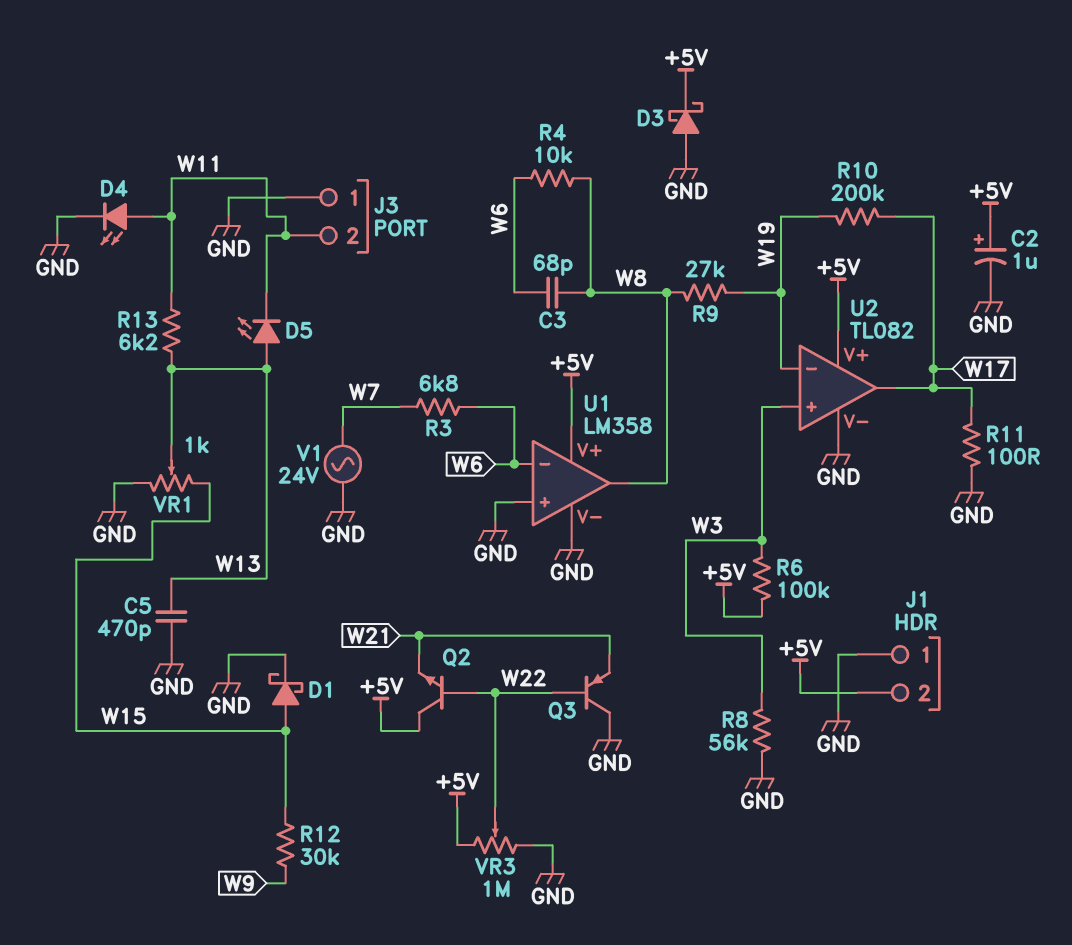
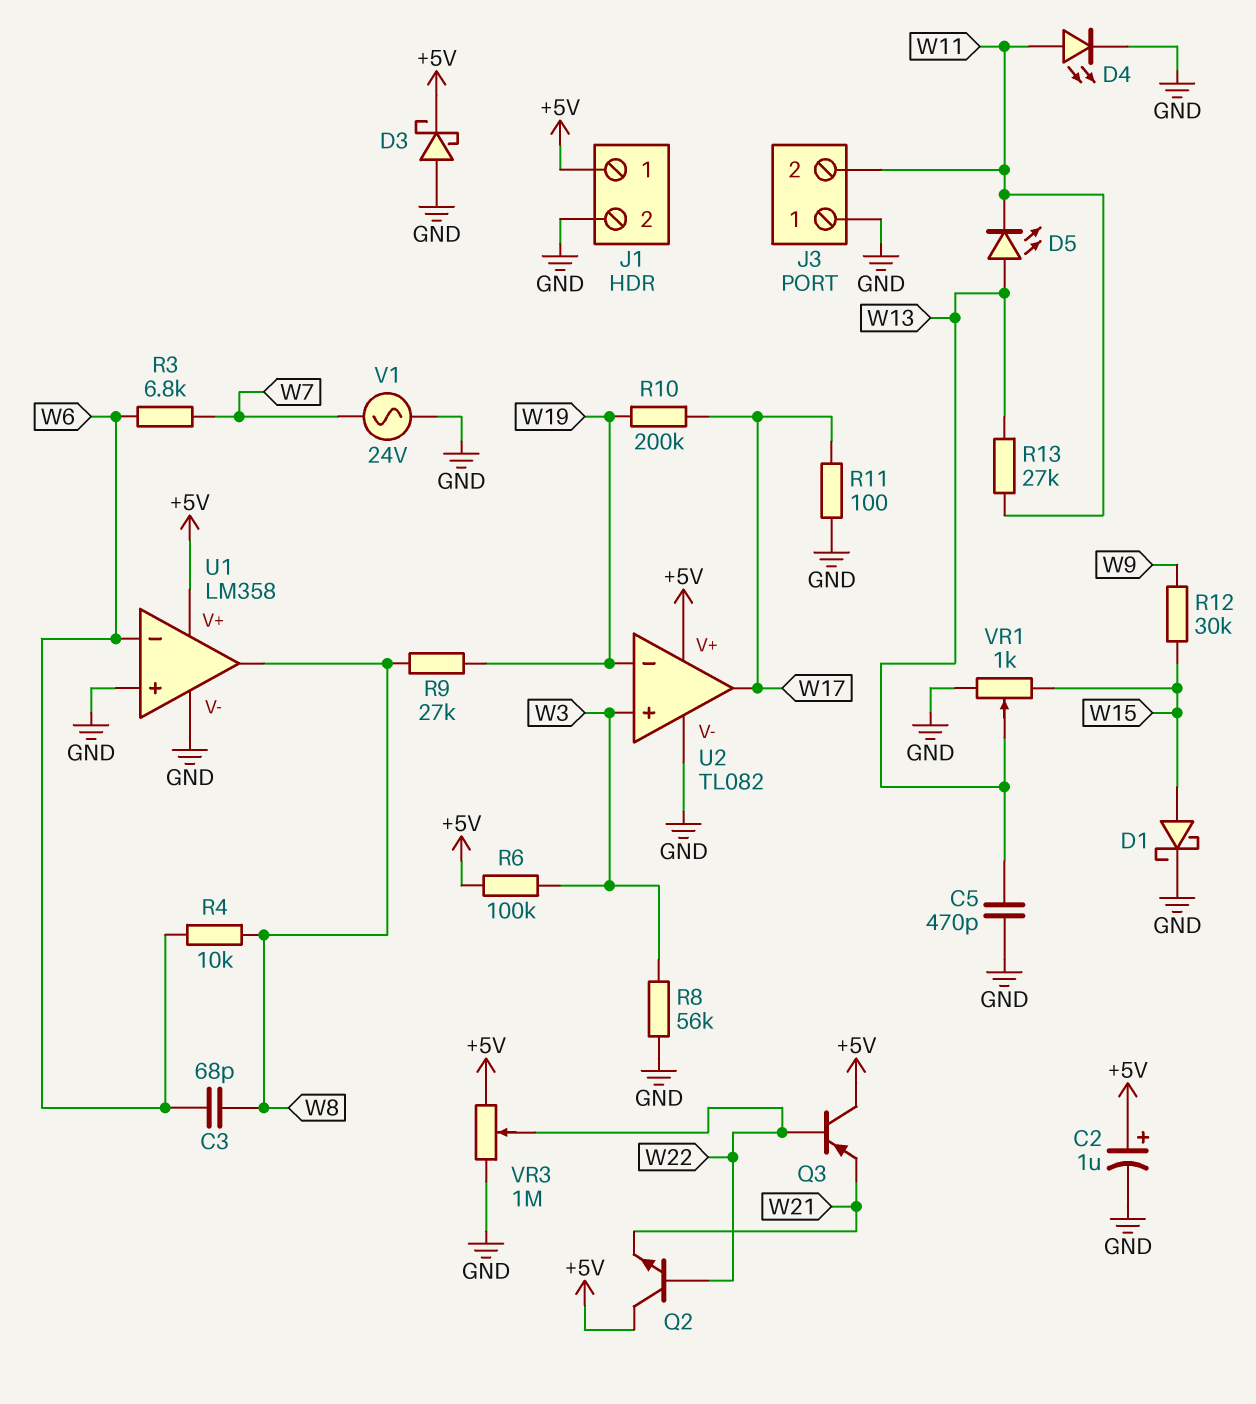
J1 pin 1: GND -> +5V
J1 pin 2: +5V -> GND
Q3: PNP (B W22, C GND, E W21) -> PNP (B W22, C +5V, E W21)
R13: 6.2k (W11, W13) -> 27k (W11, W13)

